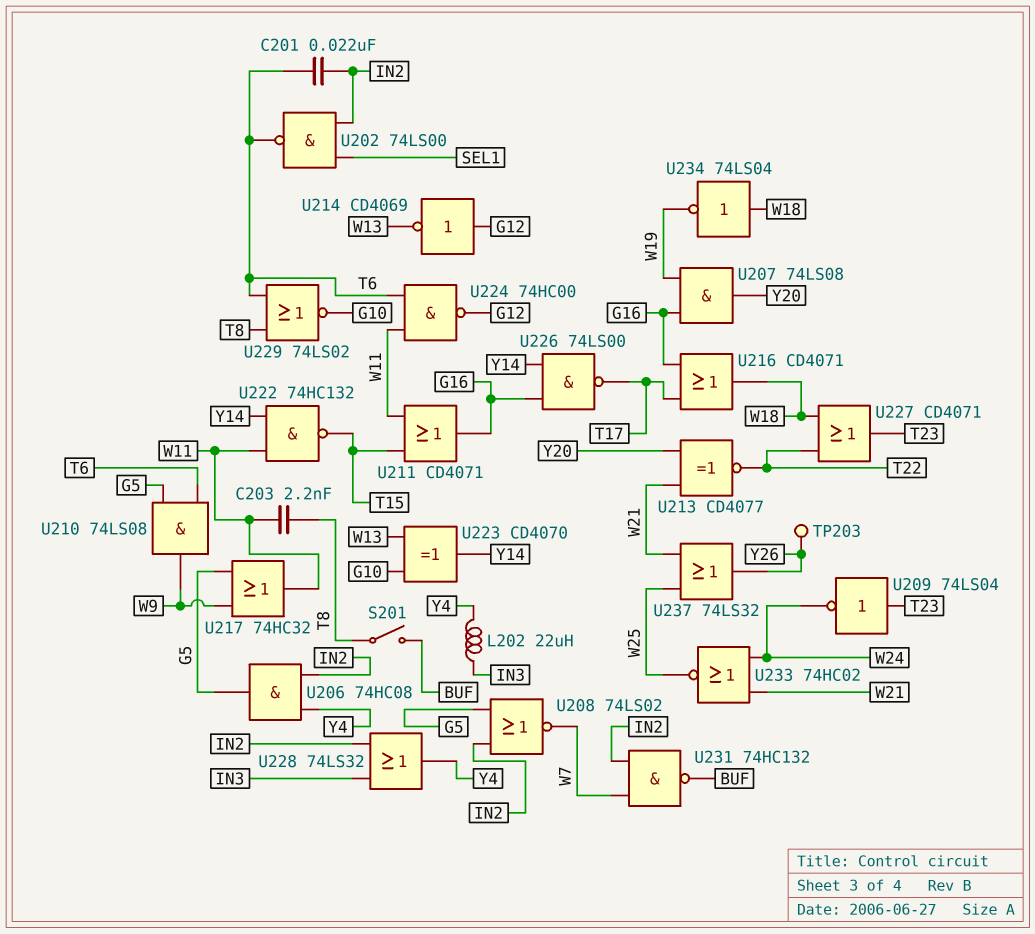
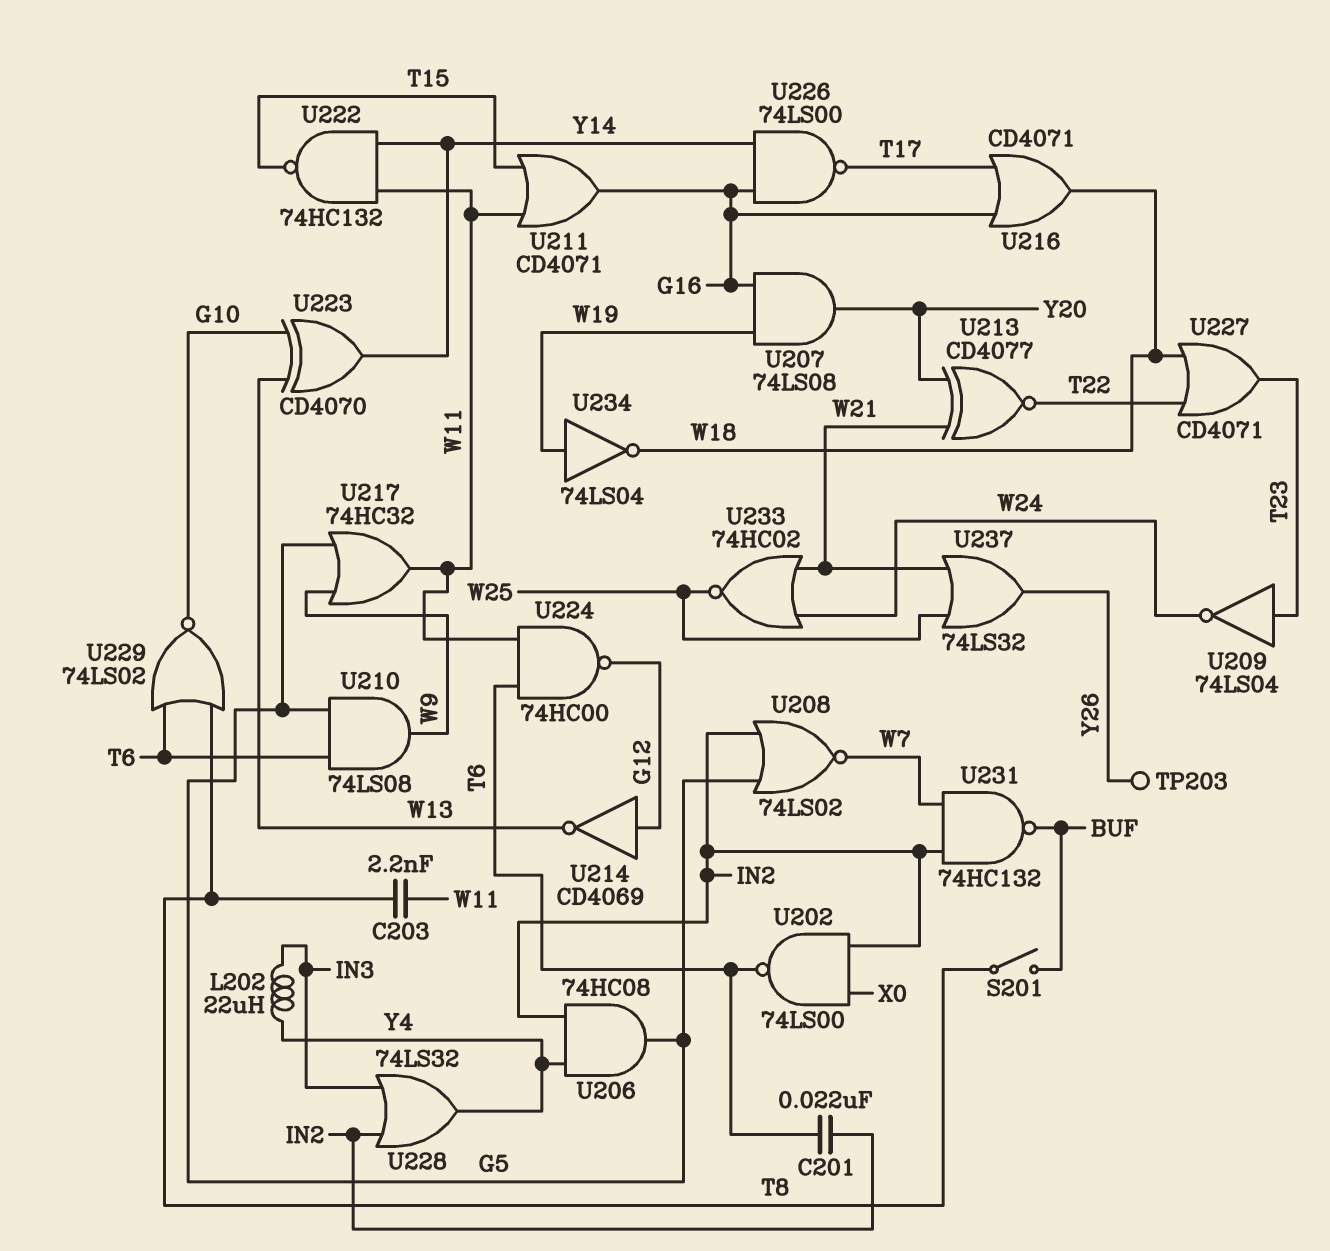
U202: NAND 74LS00 (in IN2, in SEL1, out T6) -> NAND 74LS00 (in IN2, in X0, out T6)
U234: NOT 74LS04 (in W18, out W19) -> NOT 74LS04 (in W19, out W18)

